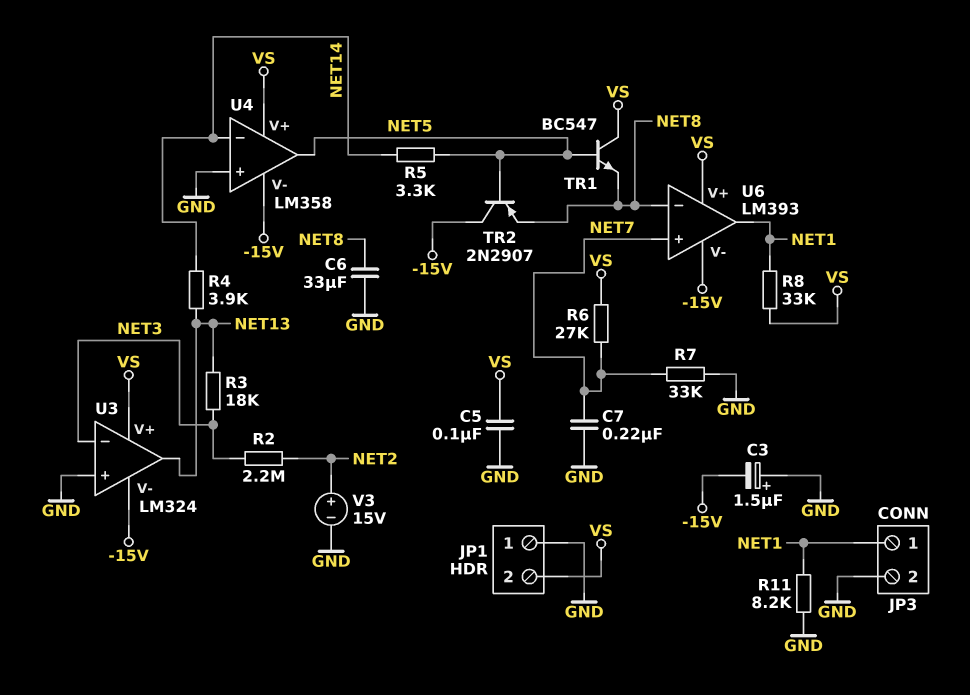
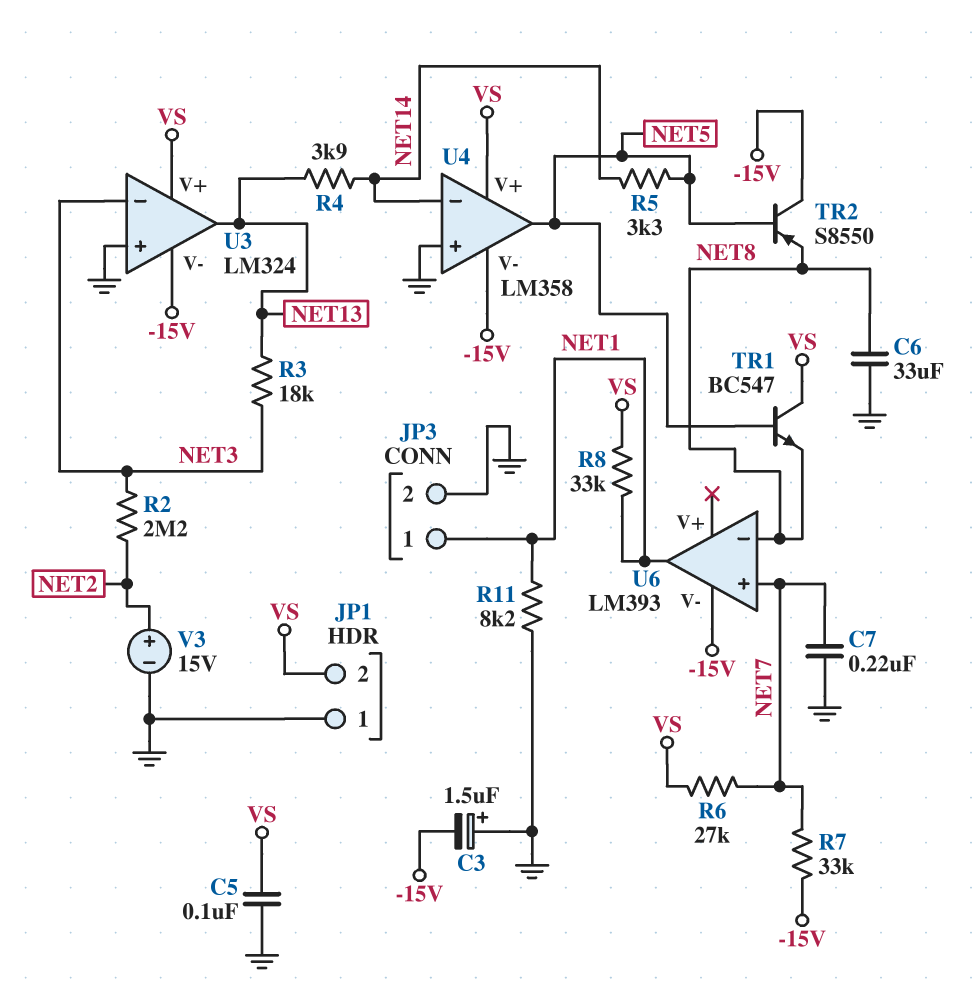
R7: 33k (GND, NET7) -> 33k (-15V, NET7)
TR2: PNP 2N2907 (B NET5, C -15V, E NET8) -> PNP S8550 (B NET5, C -15V, E NET8)
U6 pin V+: VS -> none

